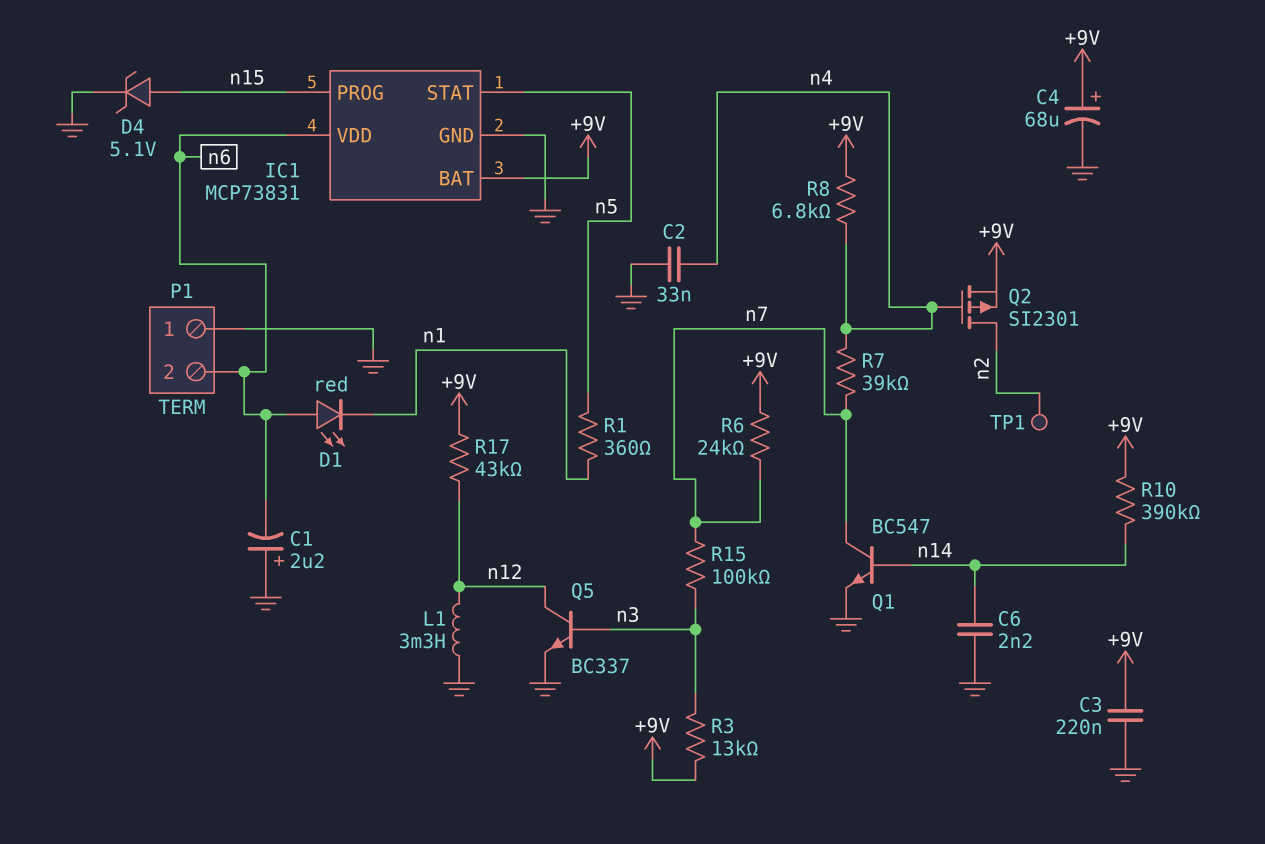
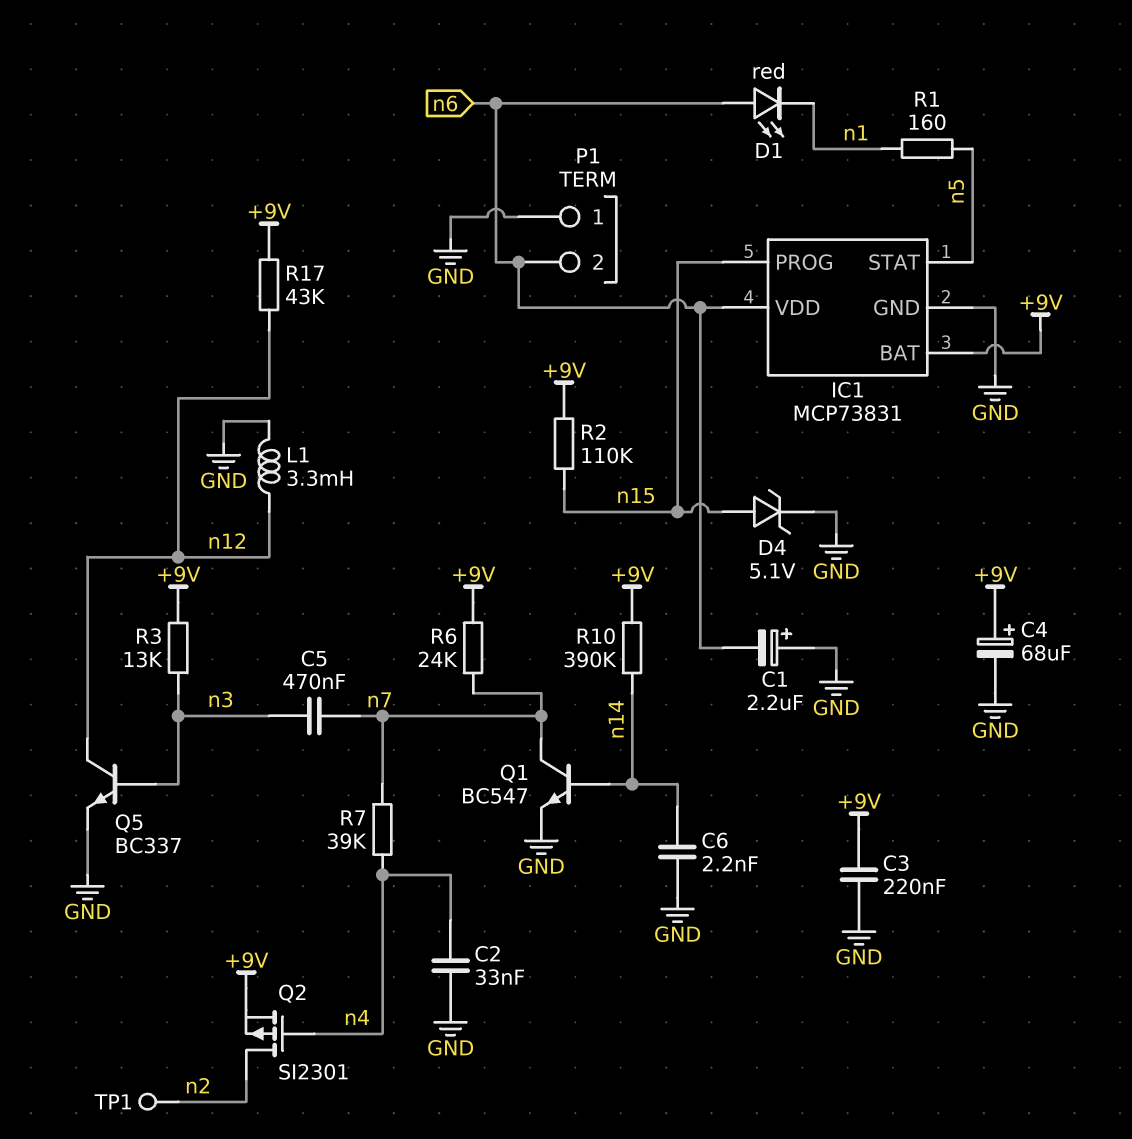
C5: none -> 470nF (n3, n7)
R1: 360 (n1, n5) -> 160 (n1, n5)
R2: none -> 110k (+9V, n15)
R8: 6.8k (+9V, n4) -> none
R15: 100k (n3, n7) -> none

